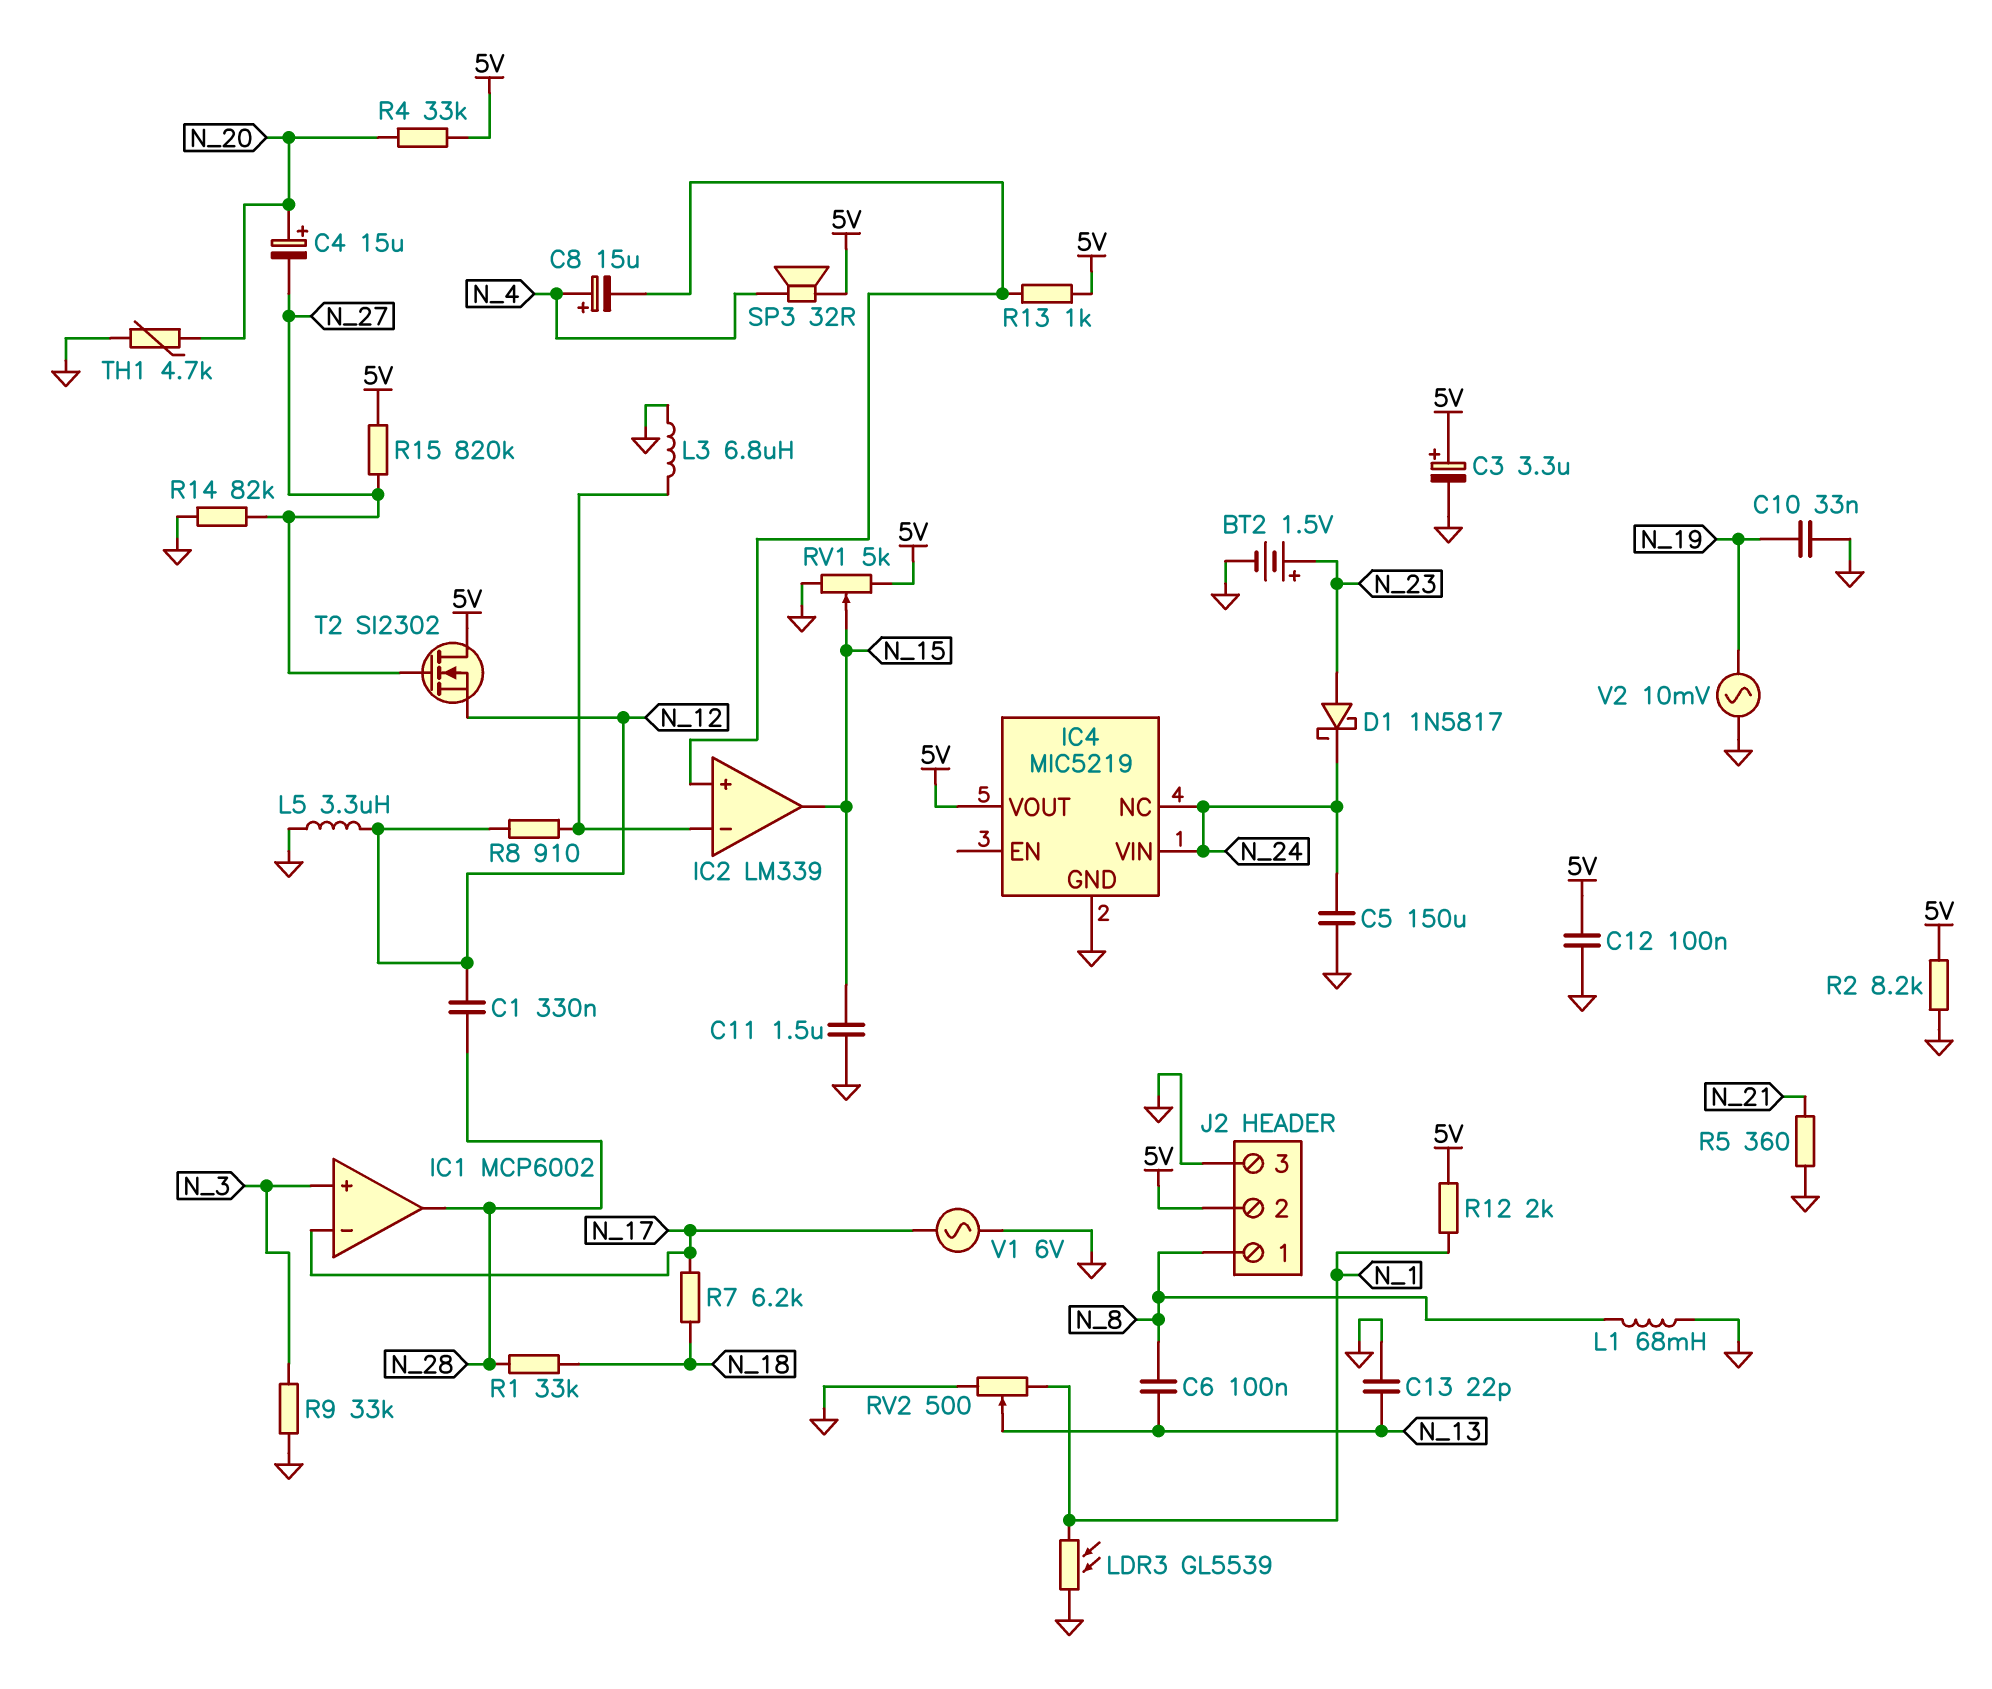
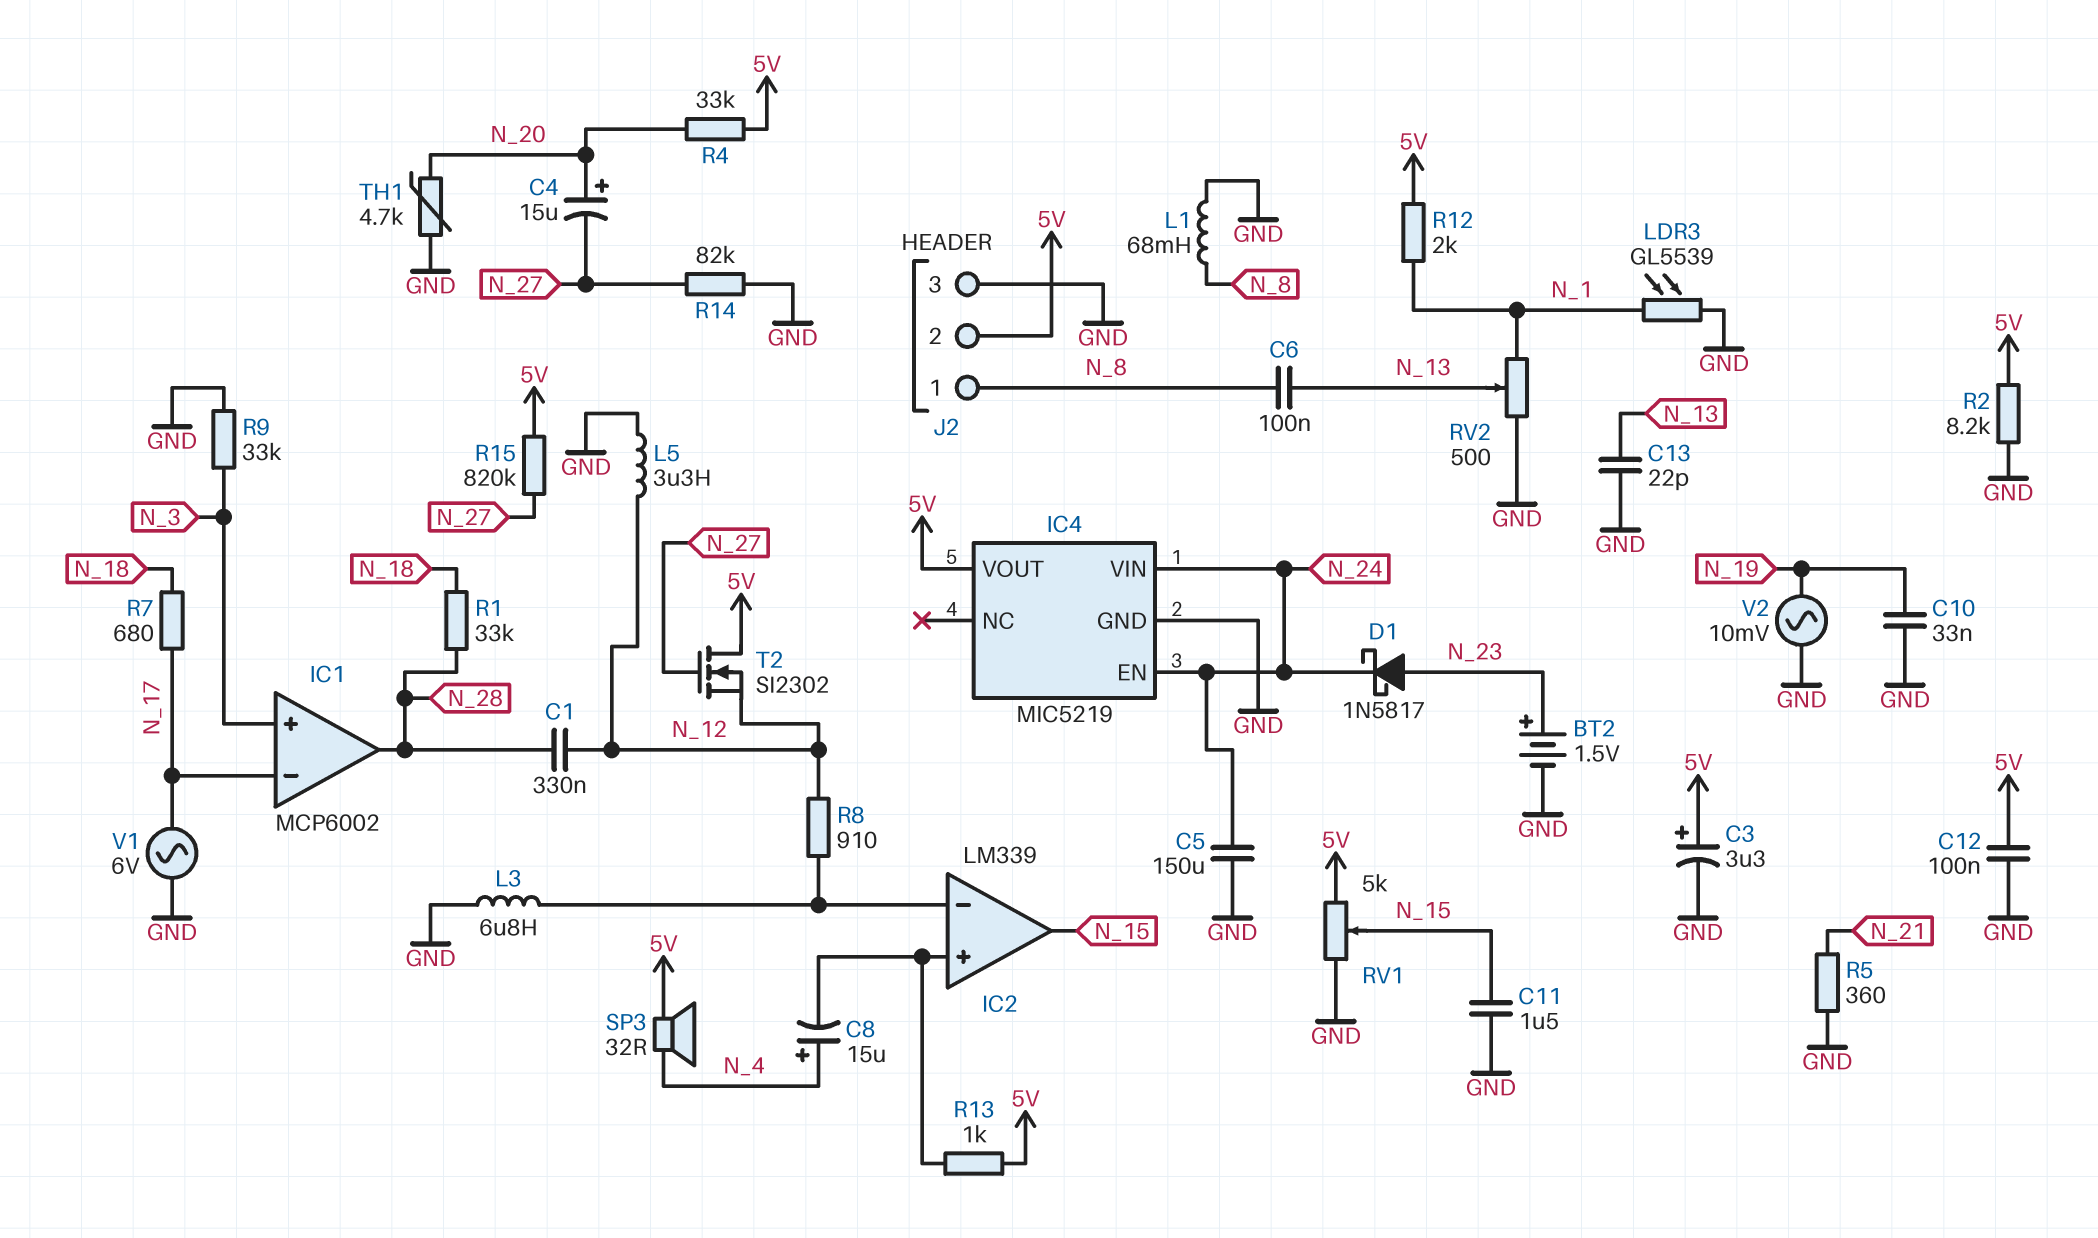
IC4 pin EN: none -> N_24
IC4 pin NC: N_24 -> none
R7: 6.2k (N_17, N_18) -> 680 (N_17, N_18)

